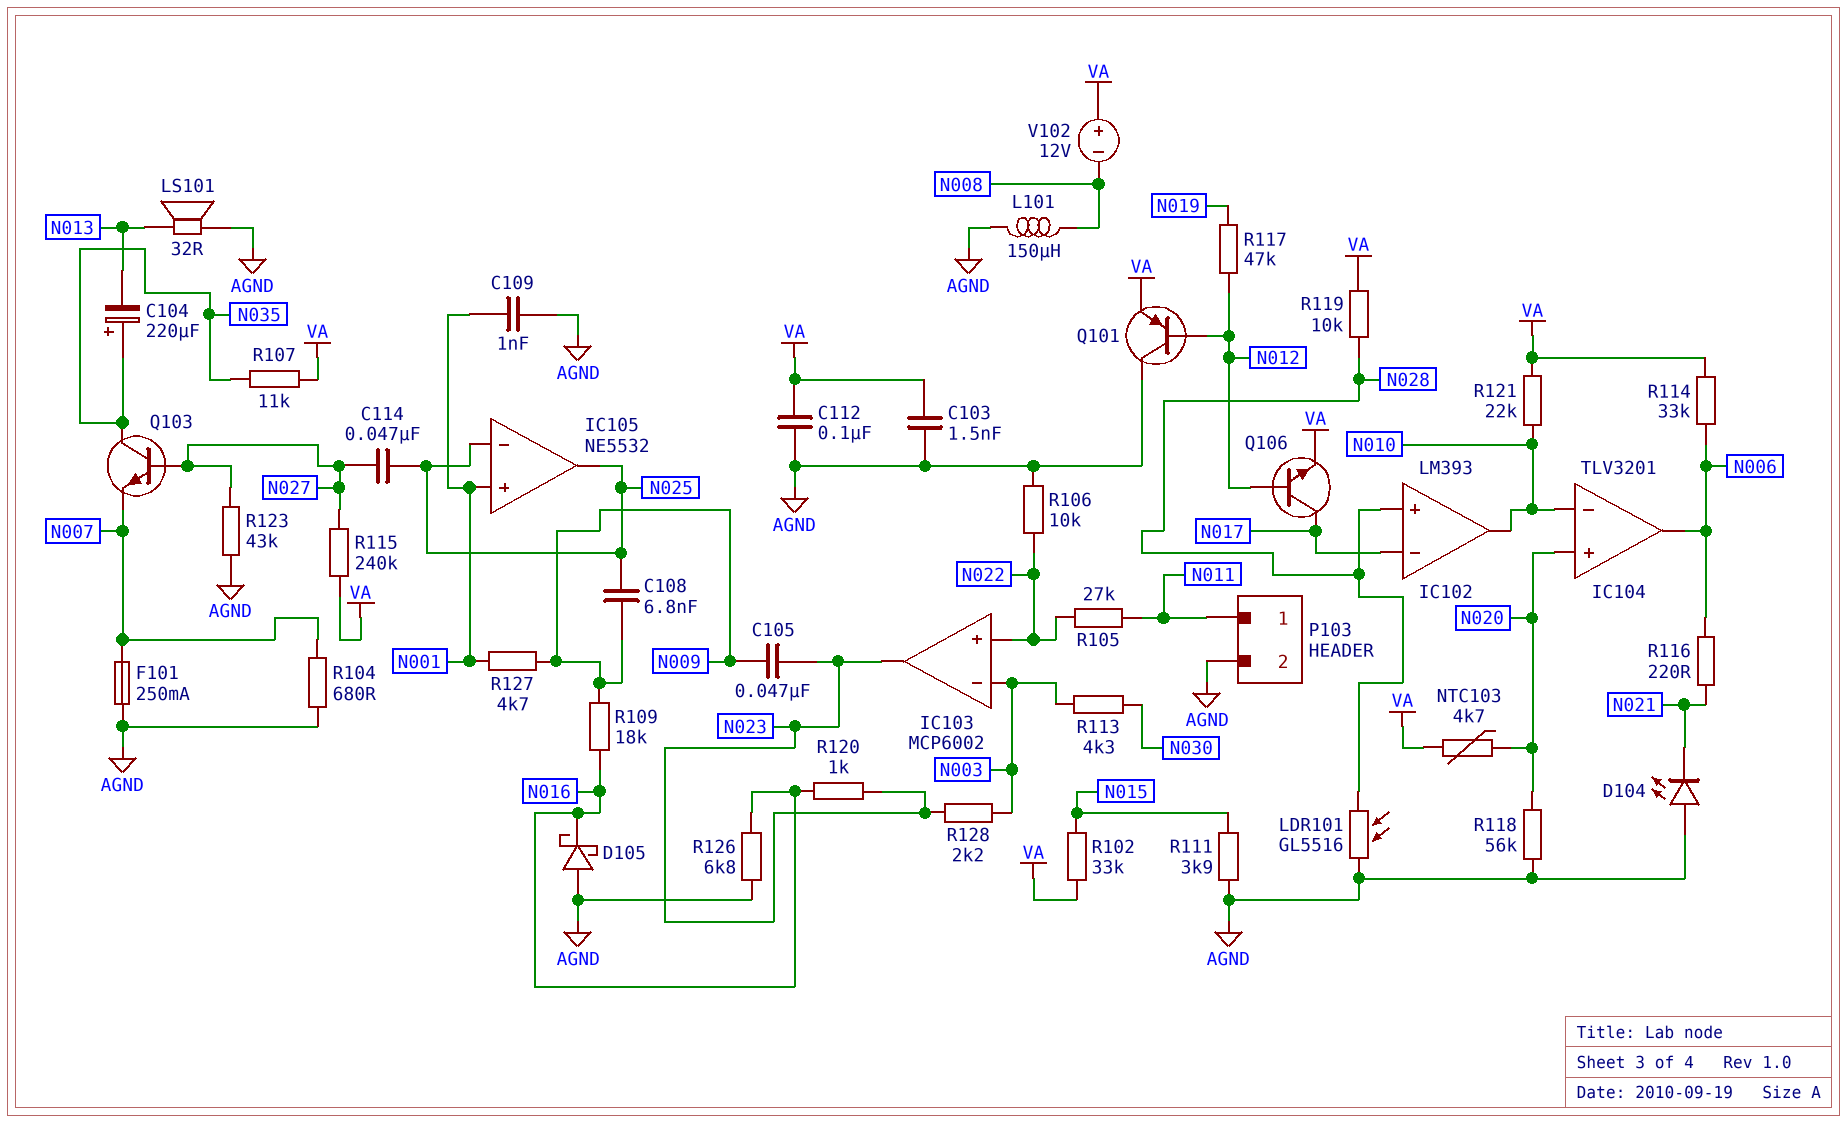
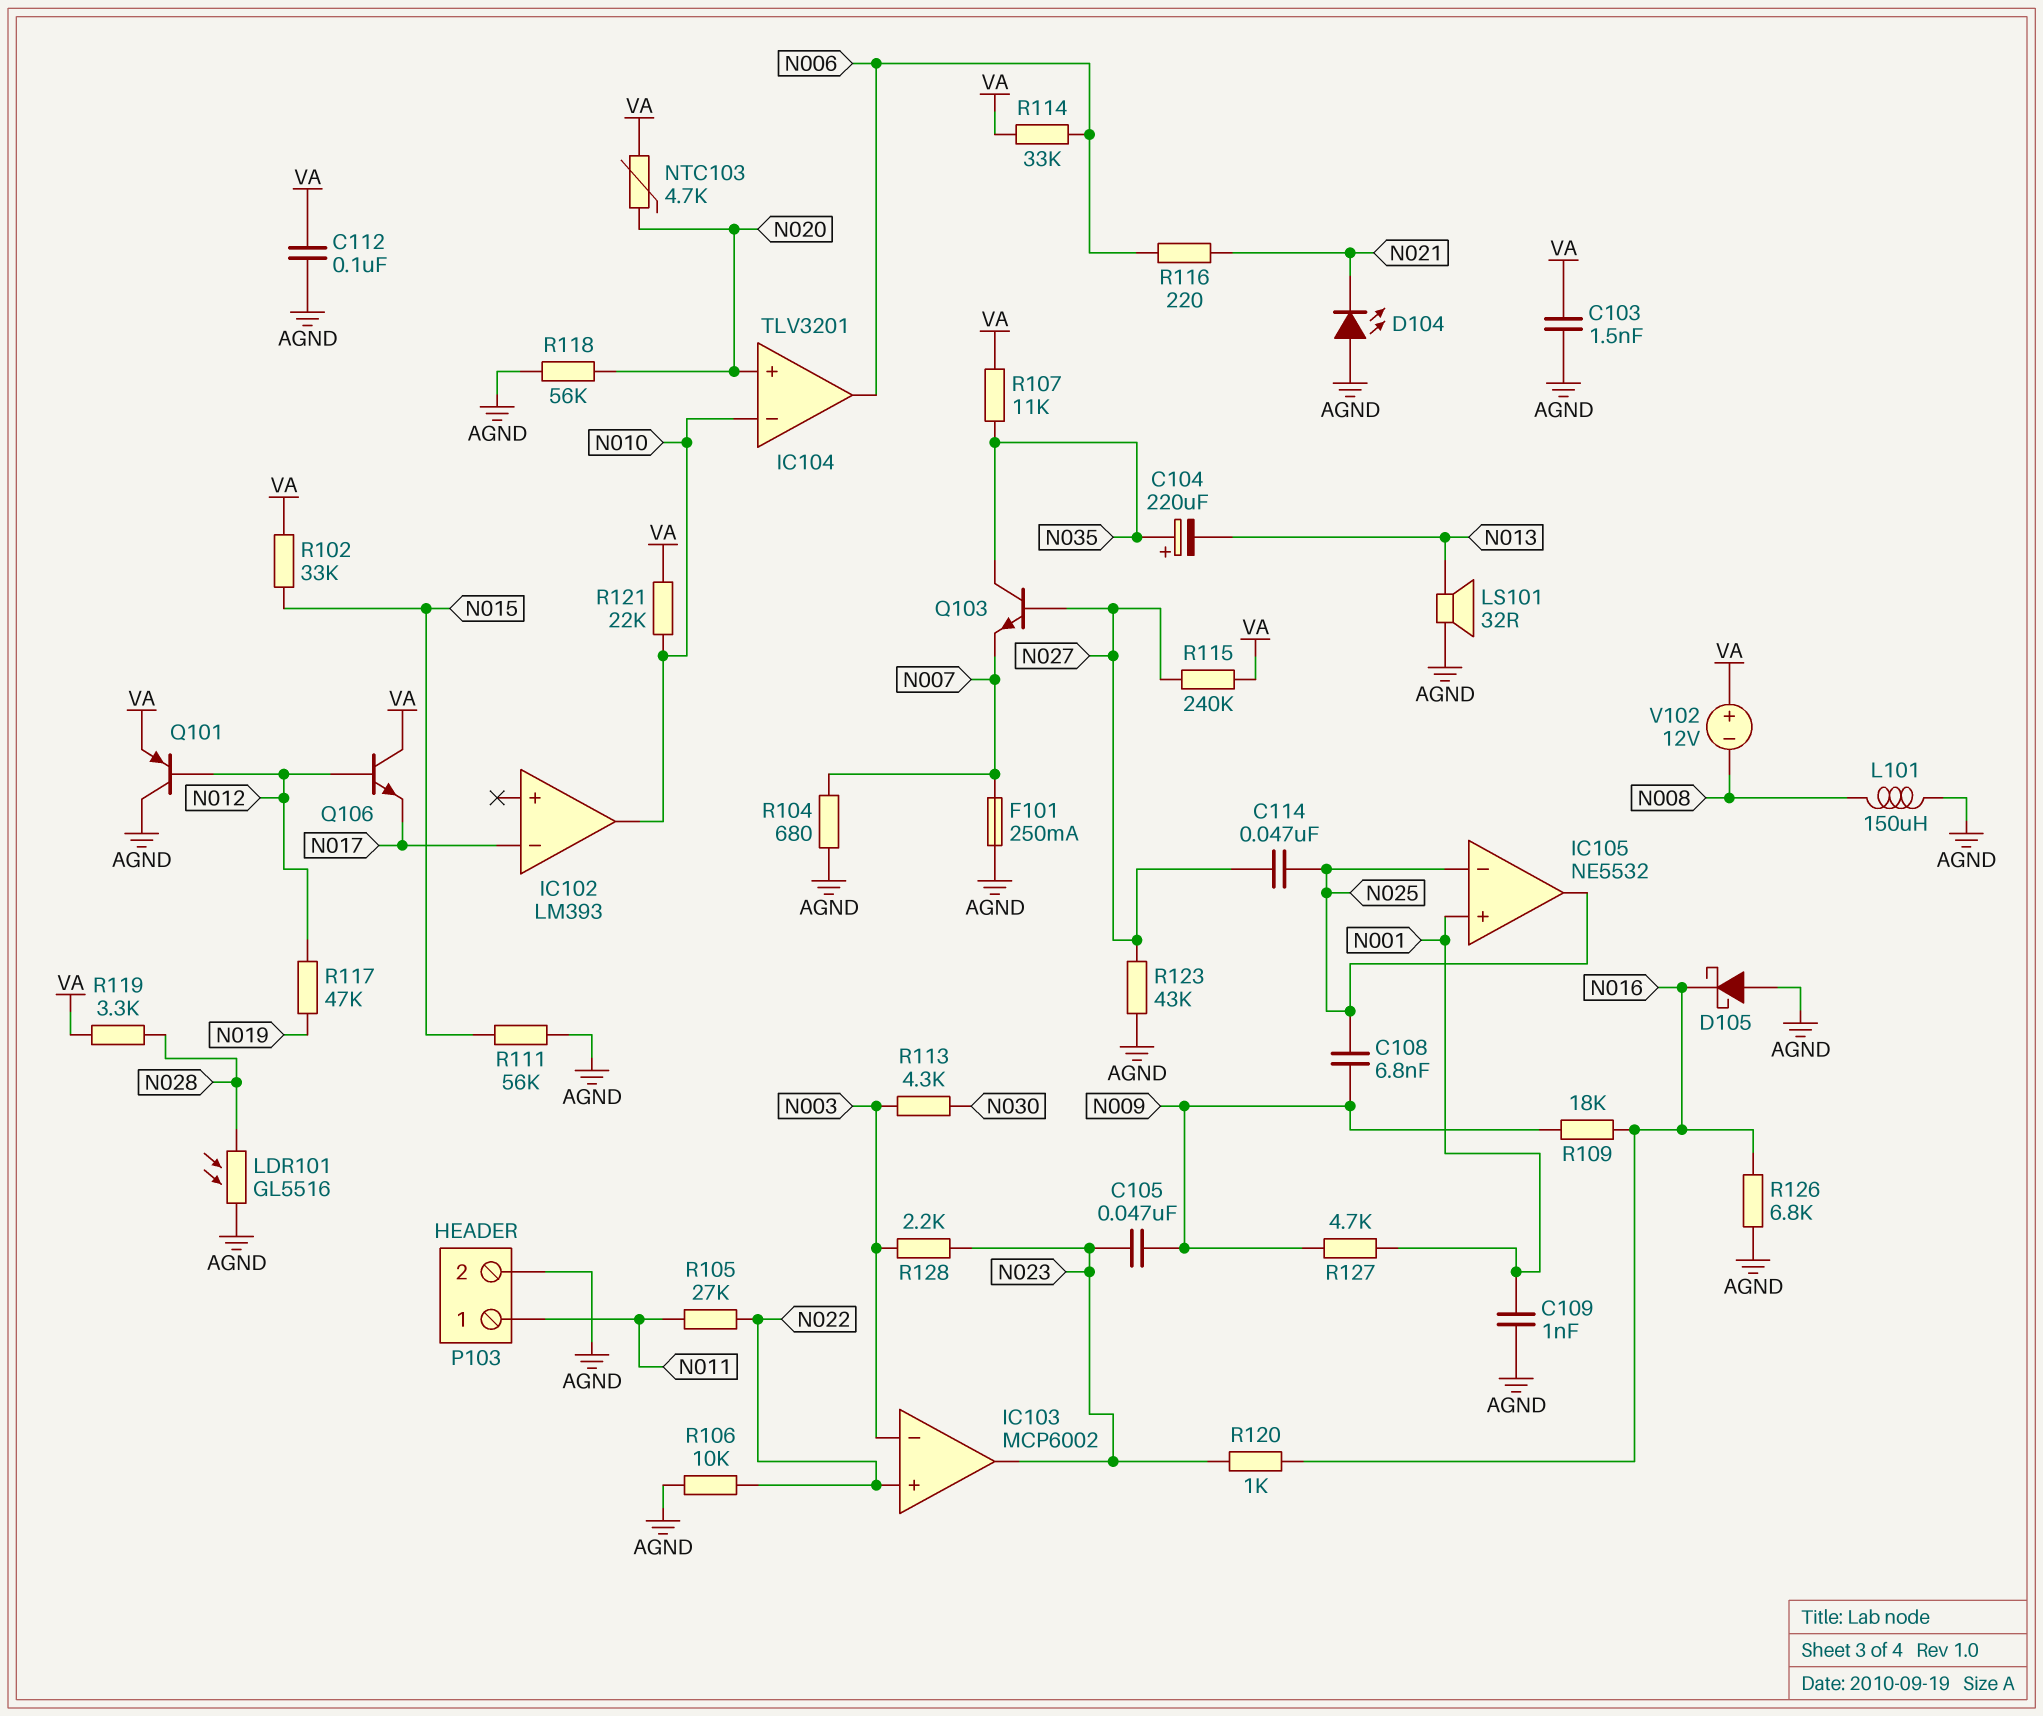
IC102 pin in+: N028 -> none
Q106: NPN (B N012, C N017, E VA) -> NPN (B N012, C VA, E N017)
R111: 3.9k (AGND, N015) -> 56k (AGND, N015)
R119: 10k (N028, VA) -> 3.3k (N028, VA)

